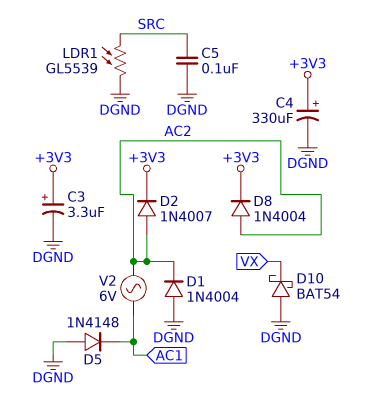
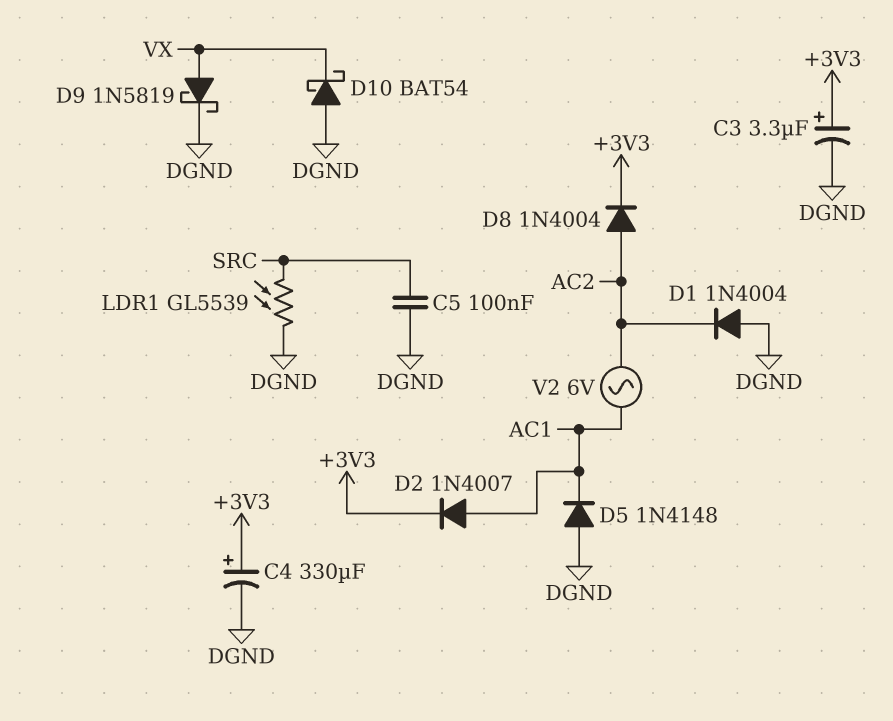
D2: diode 1N4007 (A AC2, K +3V3) -> diode 1N4007 (A AC1, K +3V3)
D9: none -> schottky 1N5819 (A VX, K DGND)

